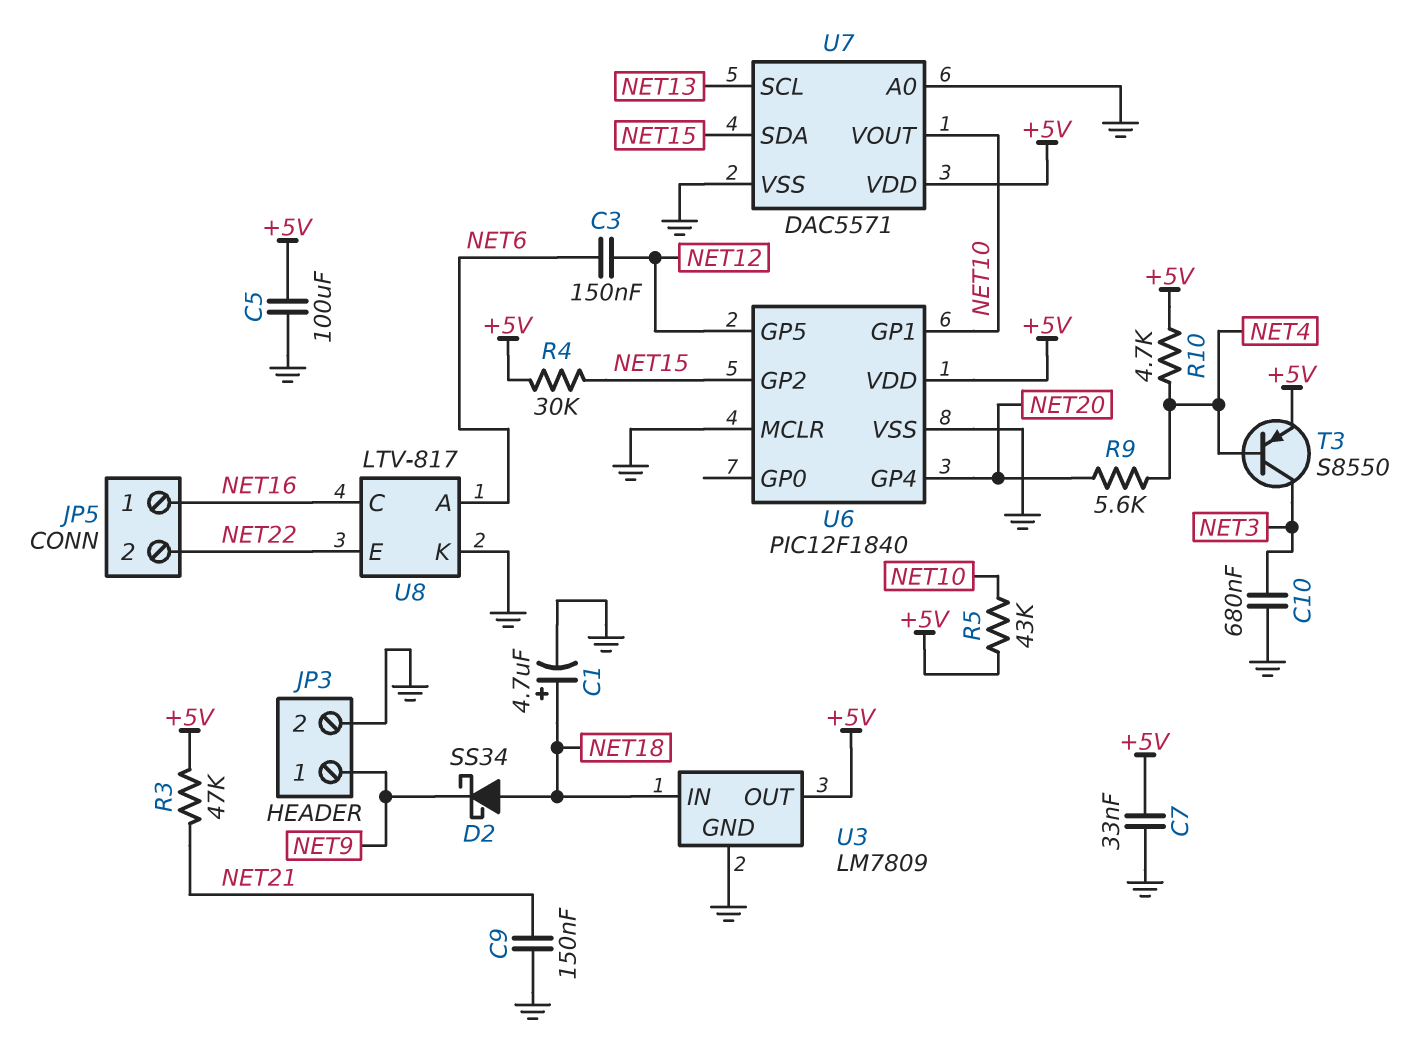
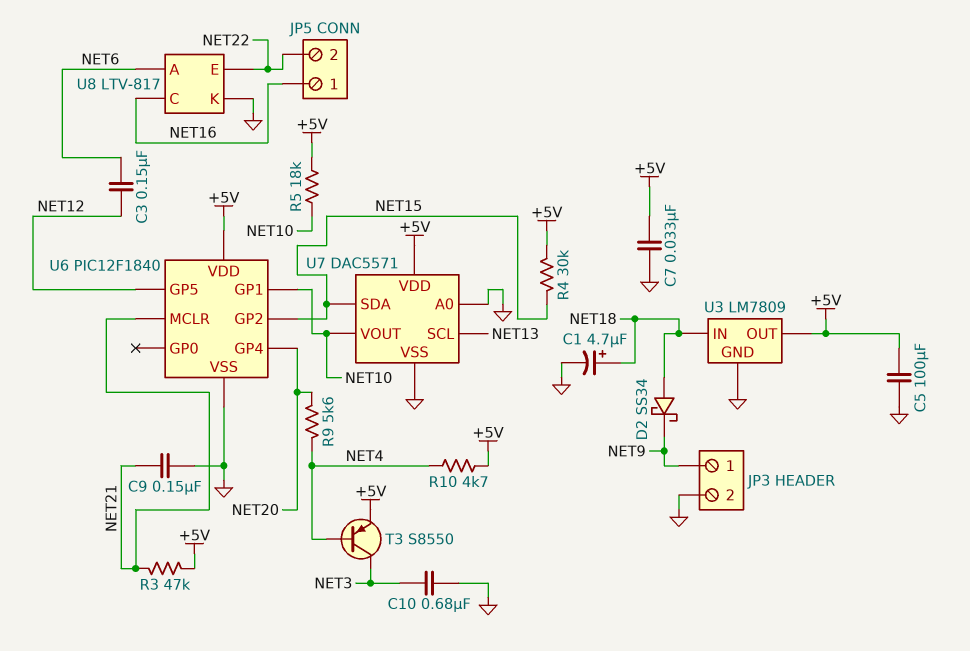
R5: 43k (+5V, NET10) -> 18k (+5V, NET10)
U6 pin MCLR: GND -> NET21

